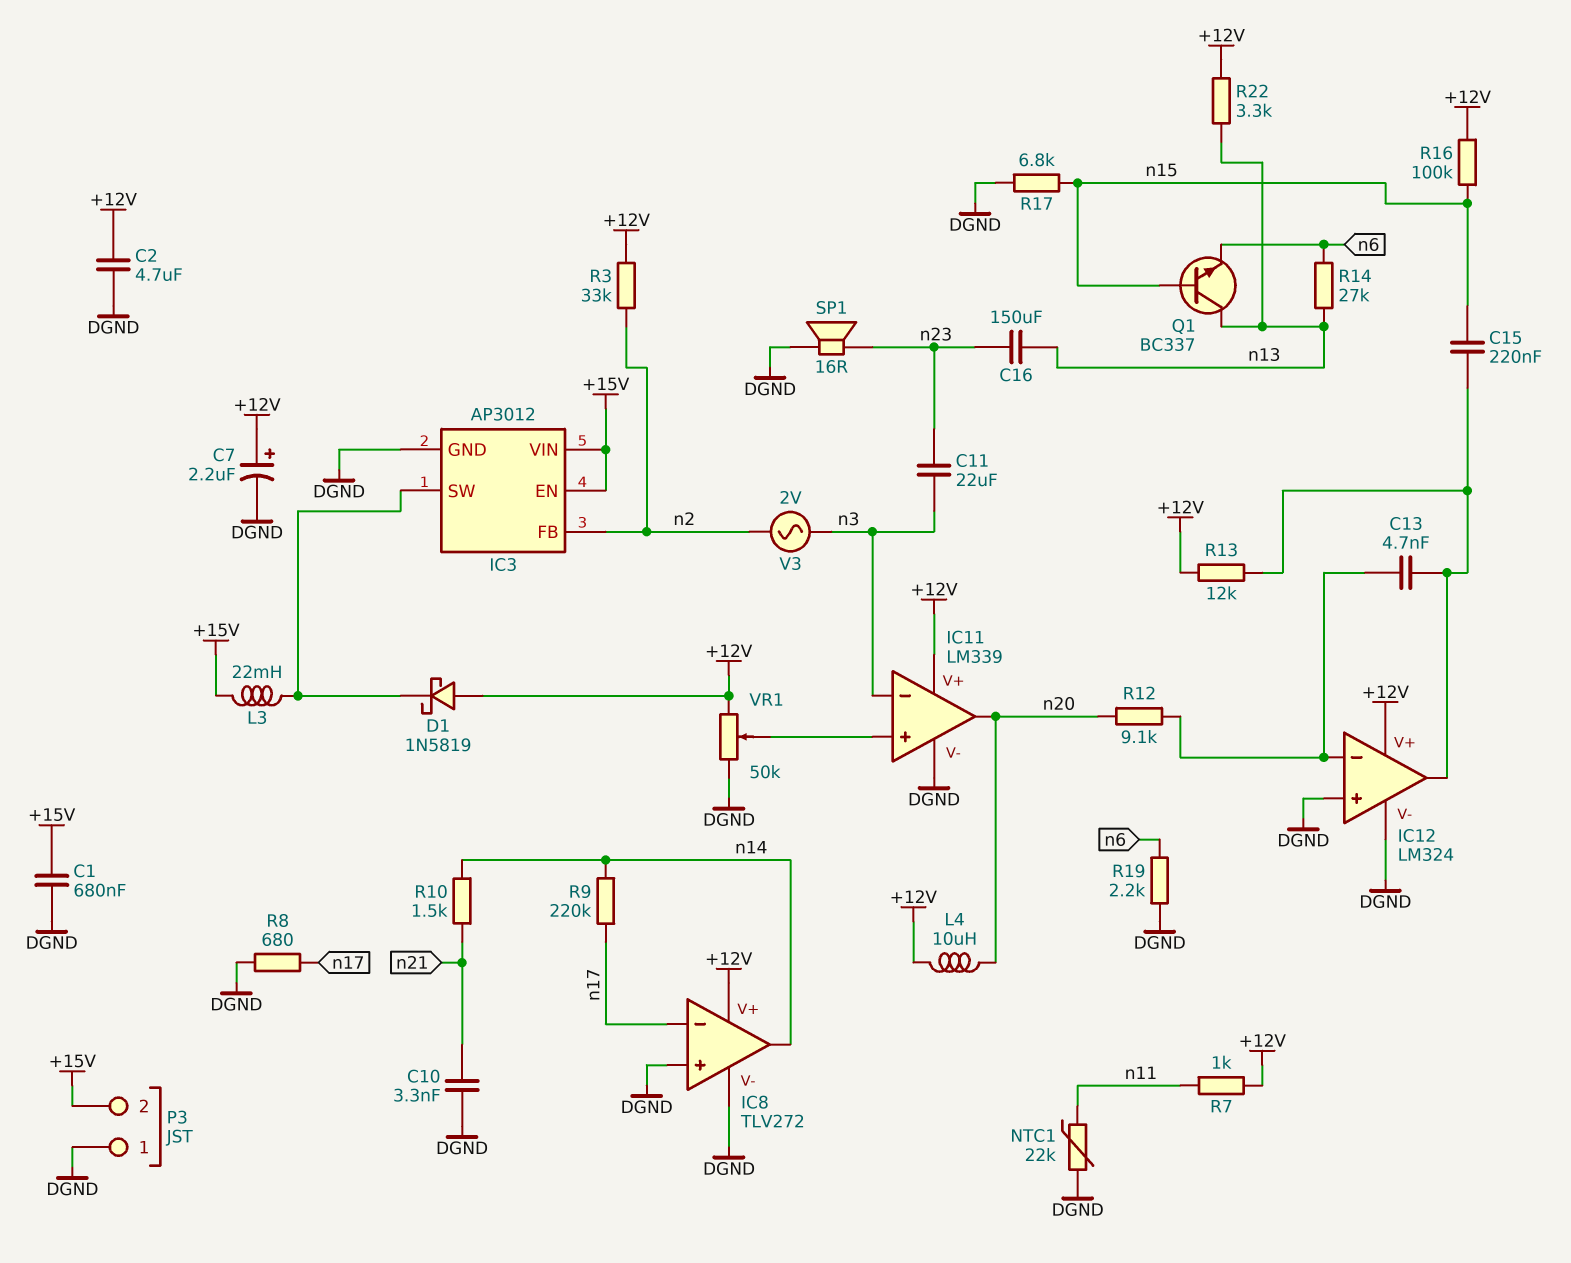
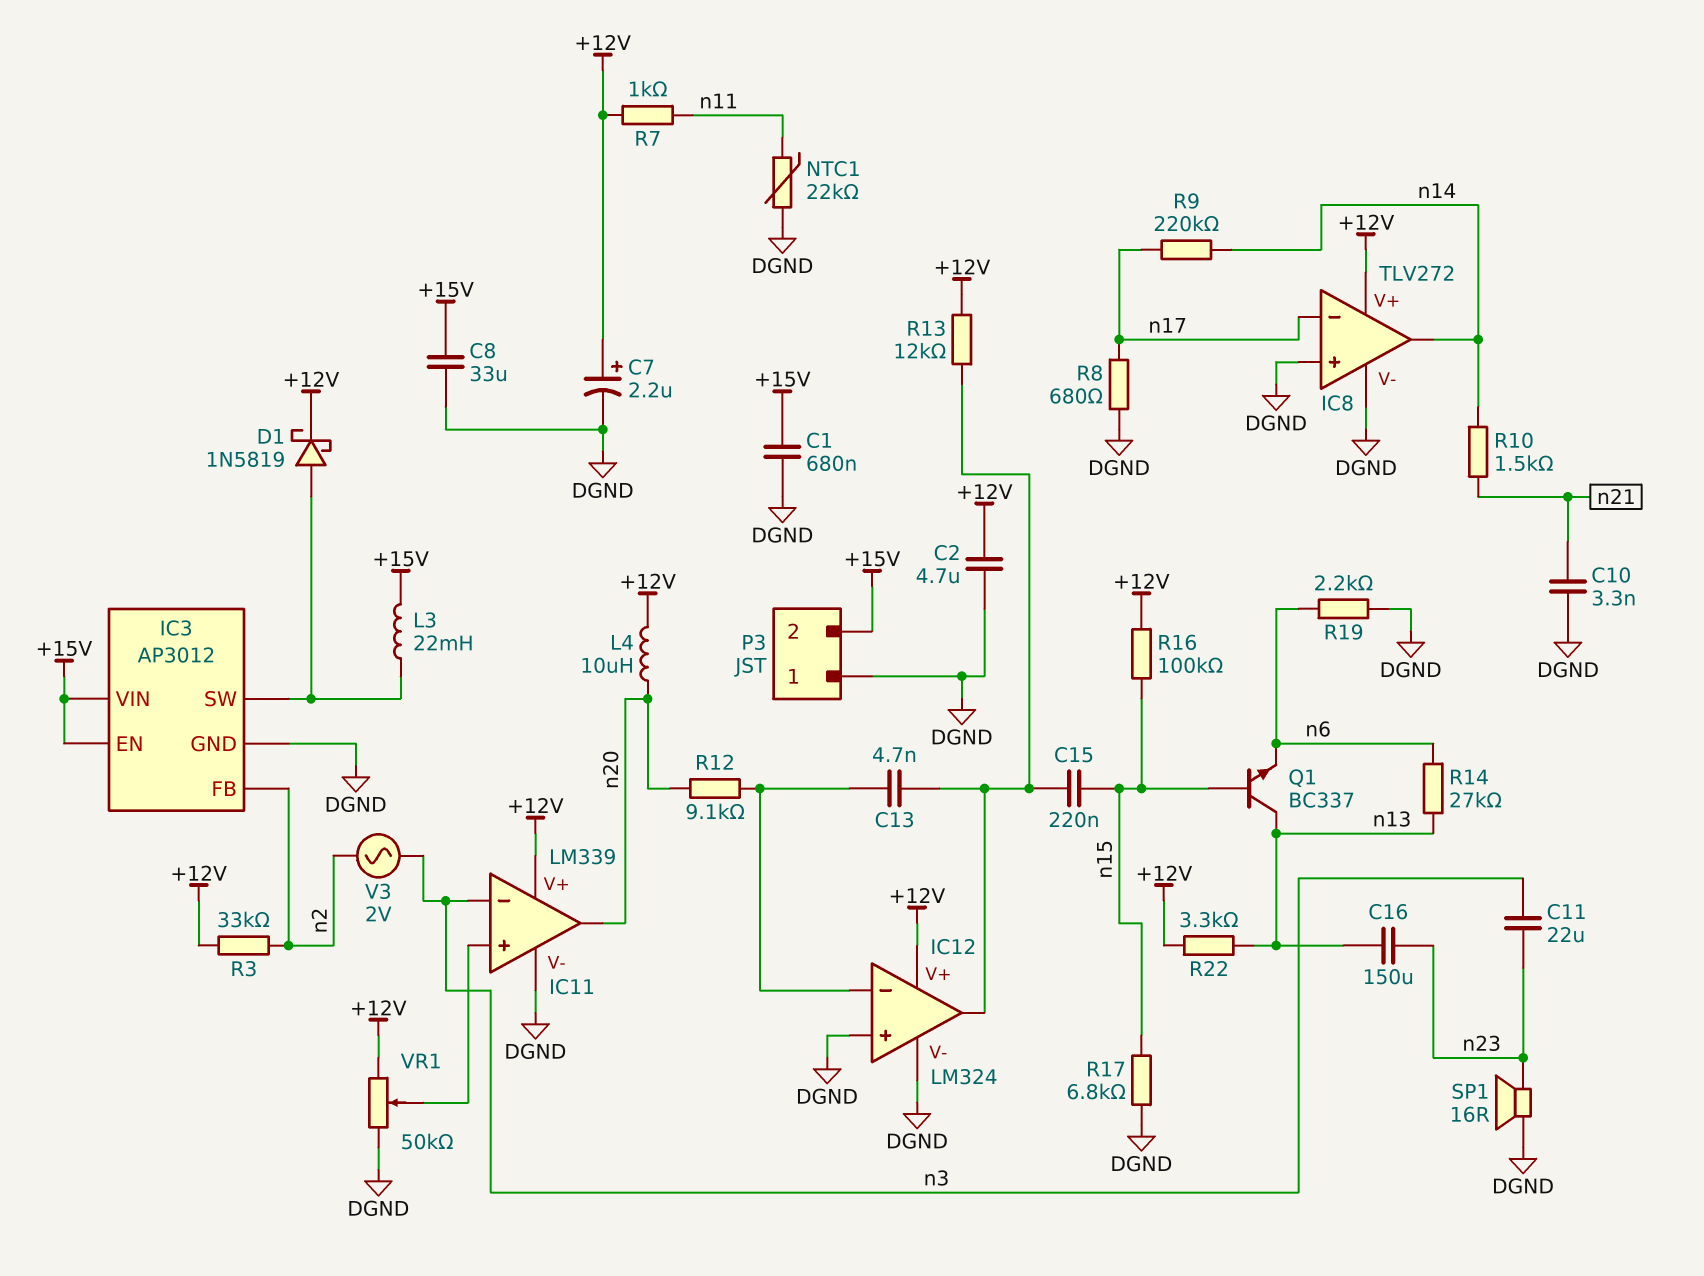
C8: none -> 33uF (+15V, DGND)
D1: schottky 1N5819 (A +12V, K IC3/SW) -> schottky 1N5819 (A IC3/SW, K +12V)

